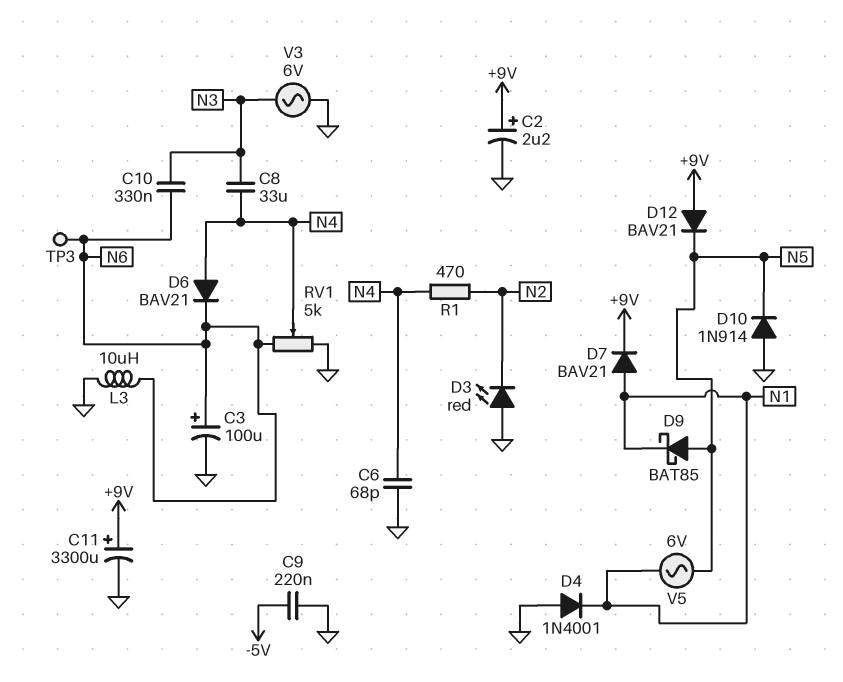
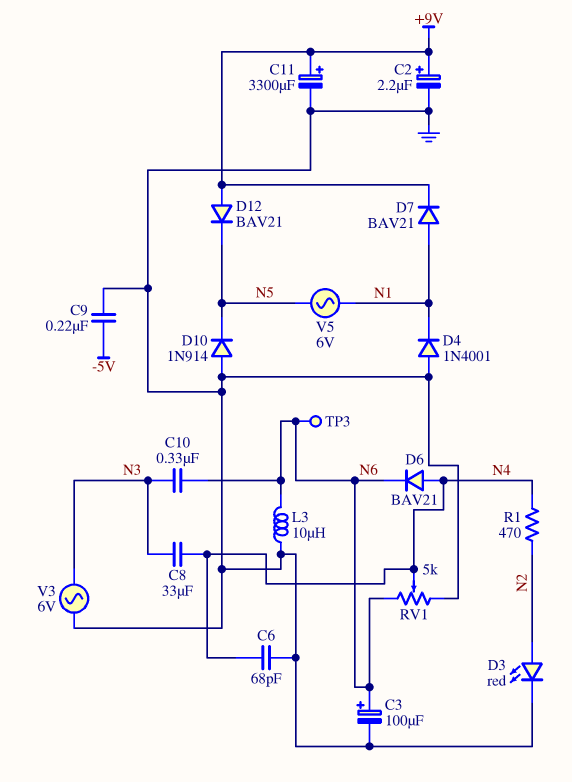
D3: LED red (A GND, K N2) -> LED red (A N2, K GND)
D9: schottky BAT85 (A N5, K N1) -> none

